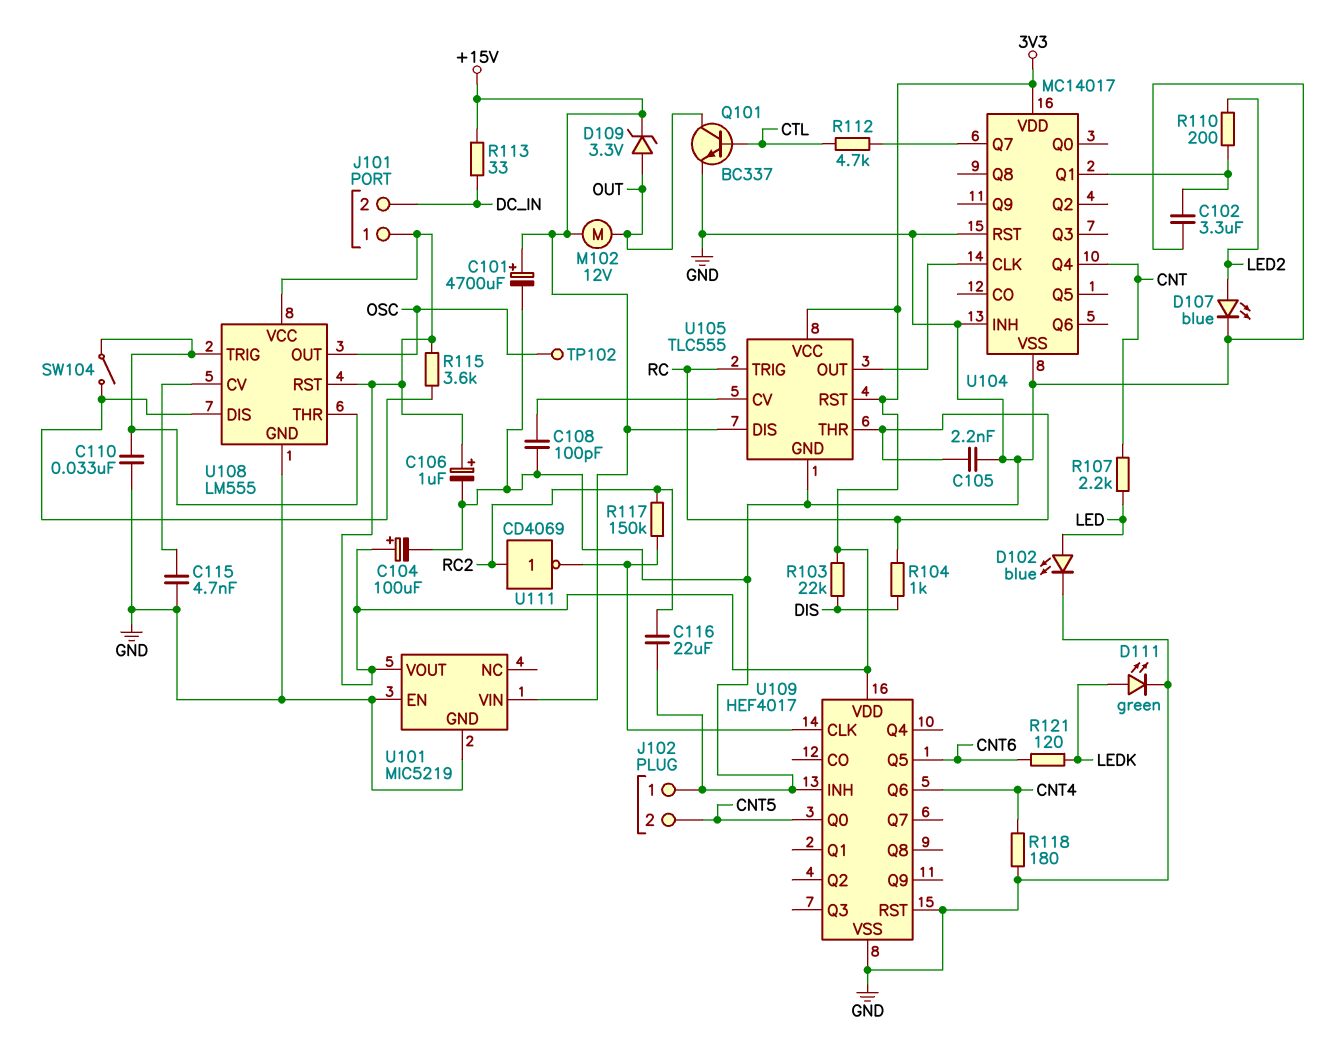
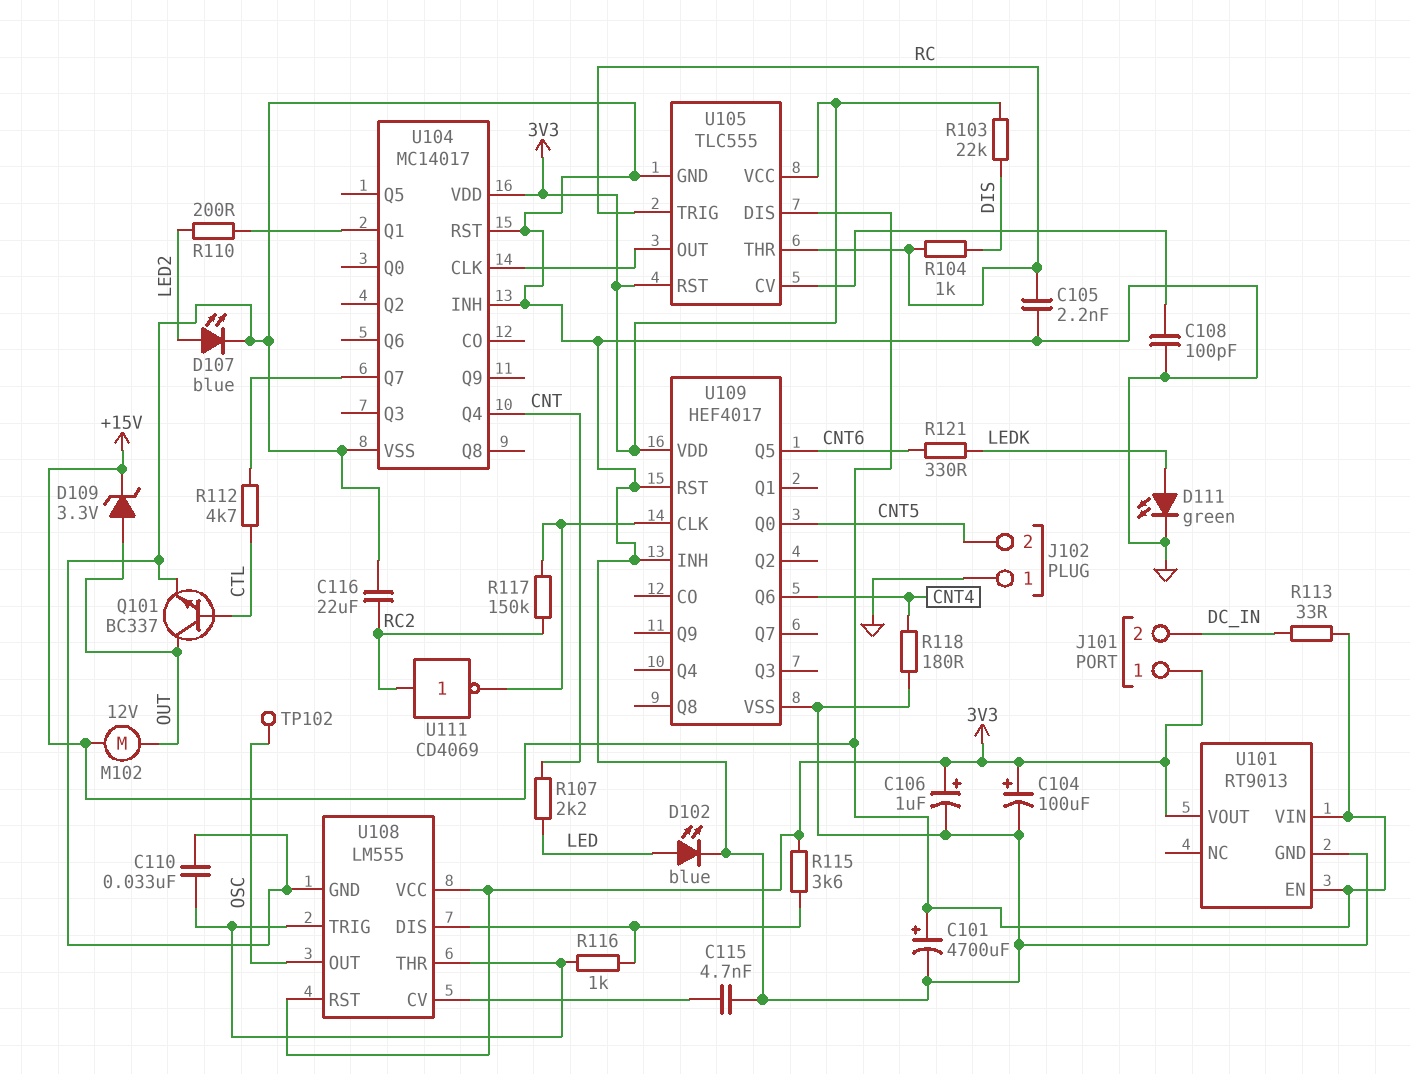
C102: 3.3uF (GND, U104/Q1) -> none
R116: none -> 1k (U108/DIS, U108/THR)
R121: 120 (CNT6, LEDK) -> 330 (CNT6, LEDK)
SW104: switch (U108/DIS, U108/THR) -> none
U101: MIC5219 -> RT9013
U101 pin EN: GND -> +15V

